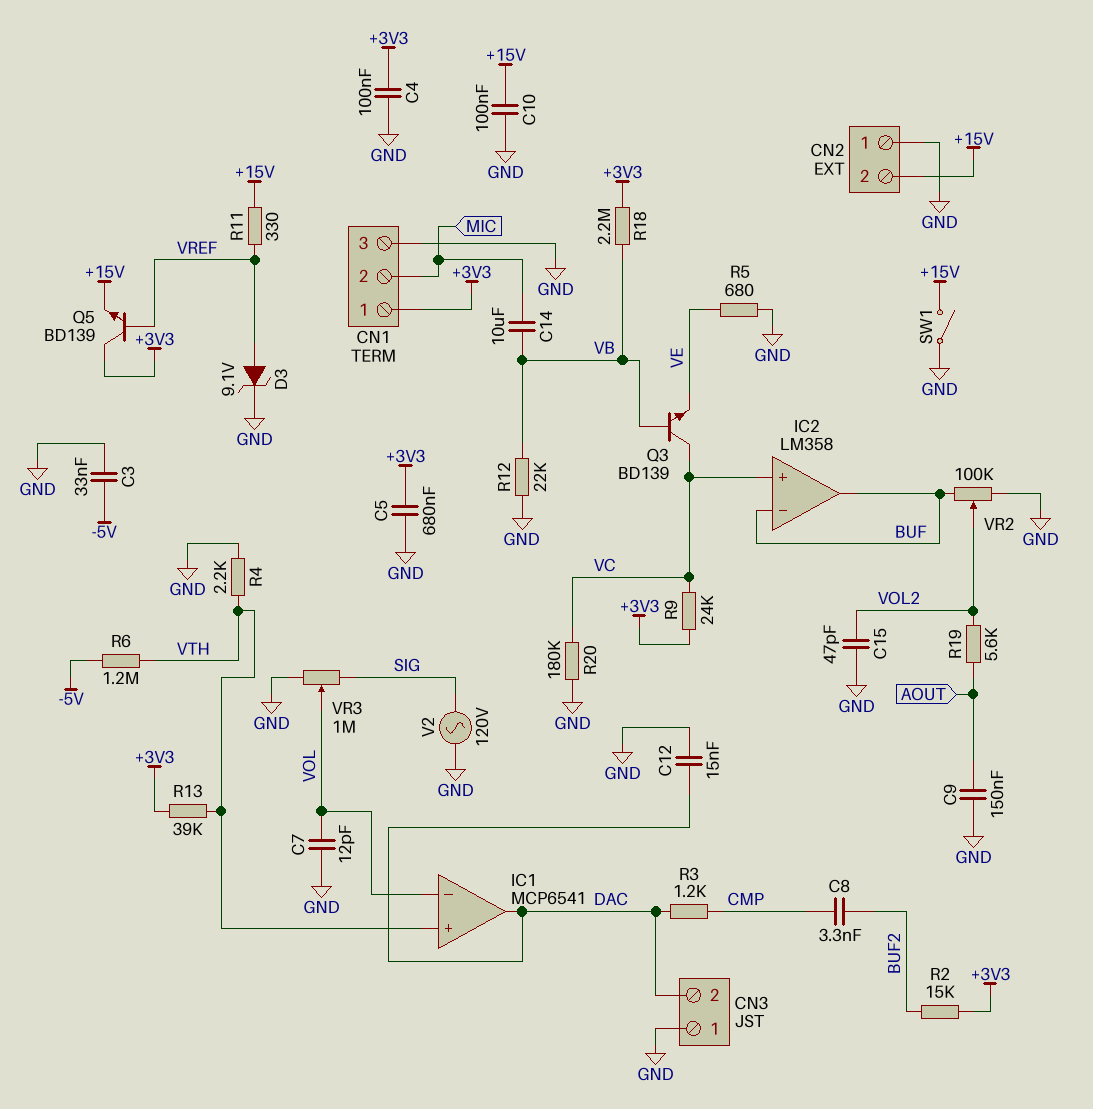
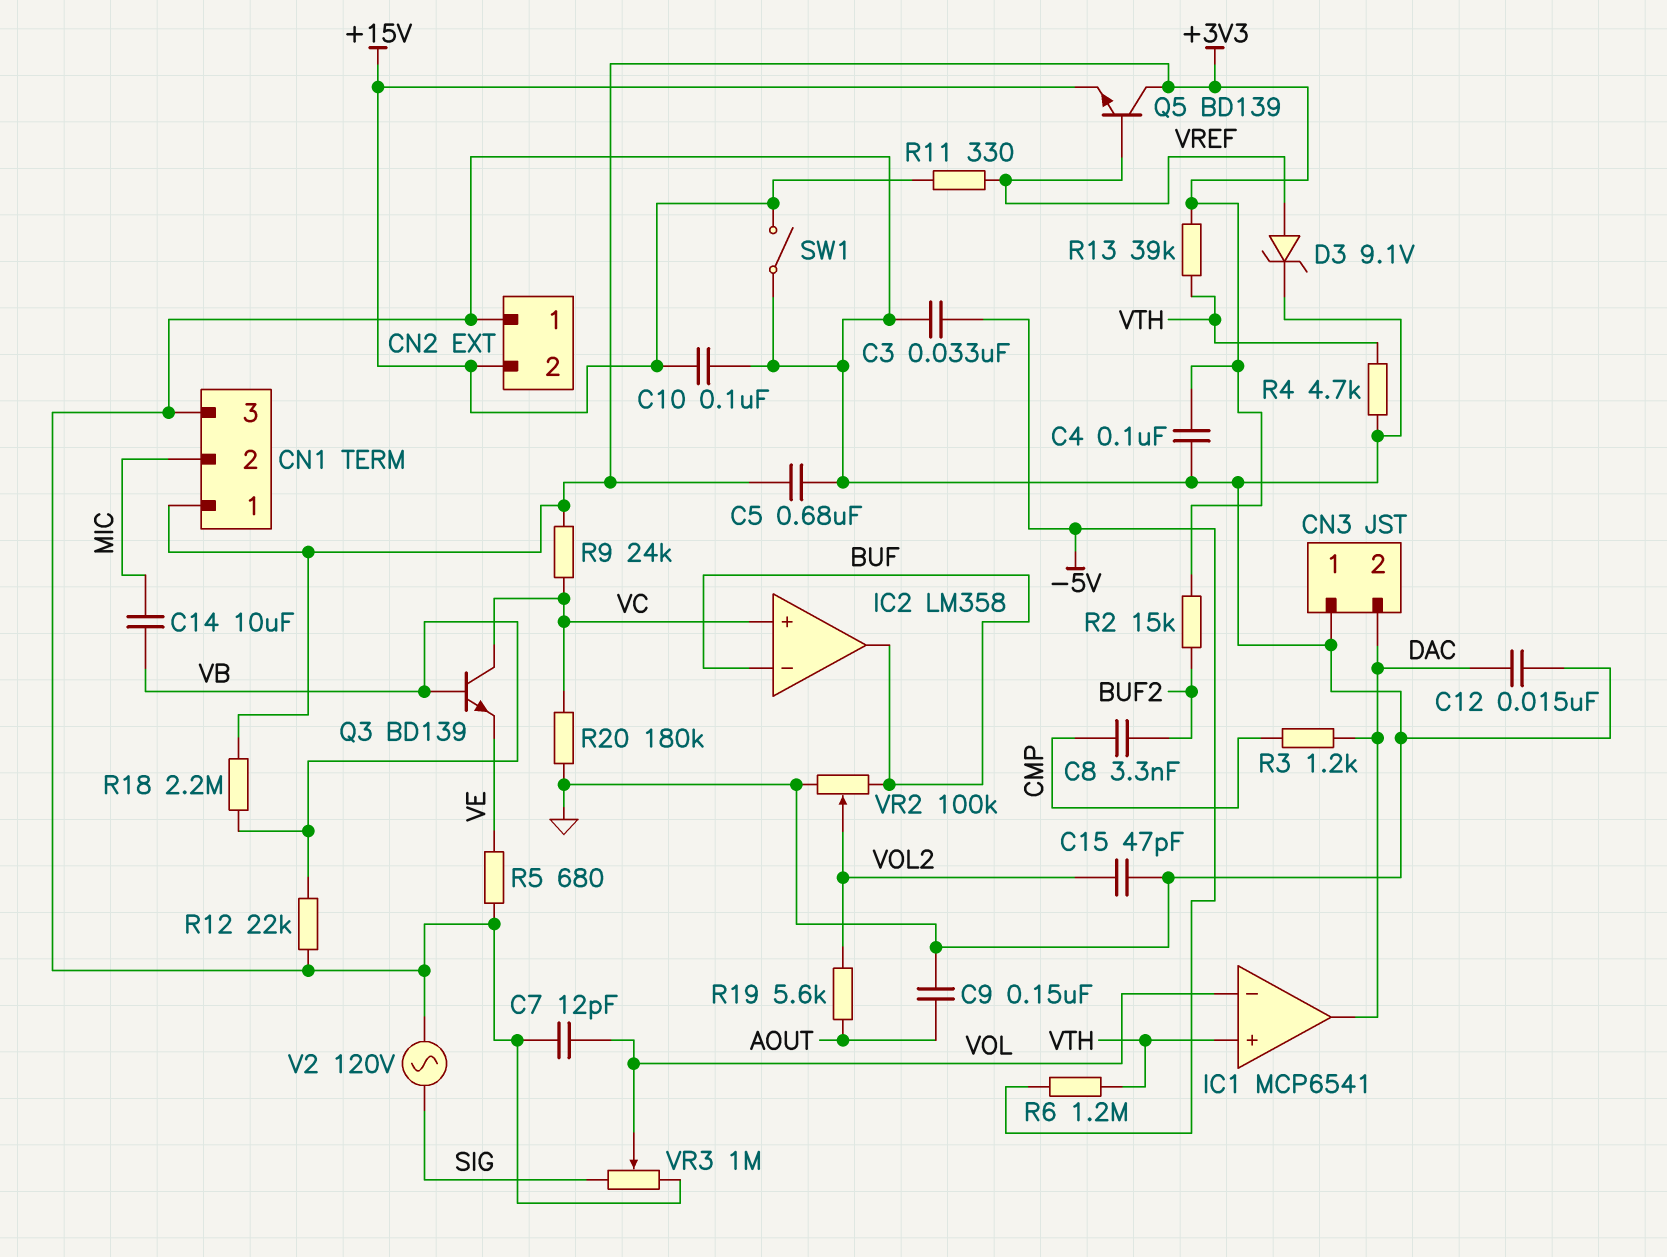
R4: 2.2k (GND, VTH) -> 4.7k (GND, VTH)

